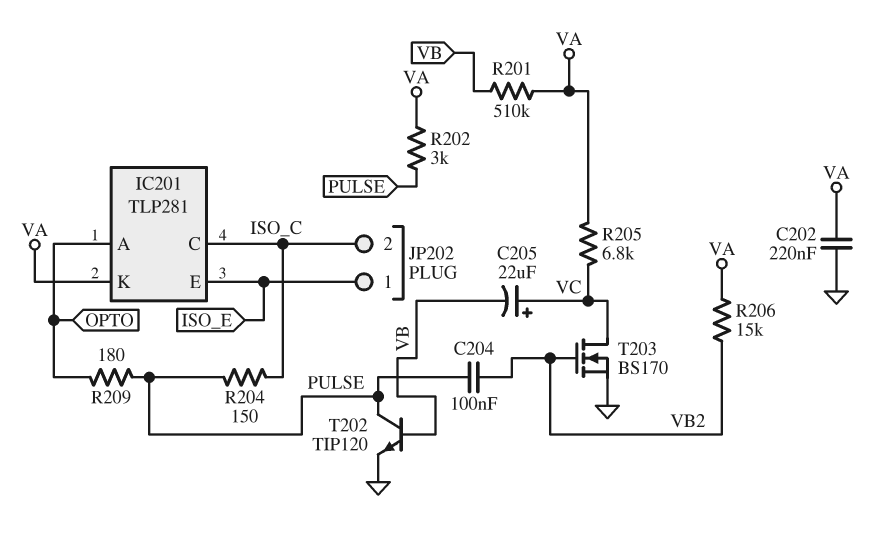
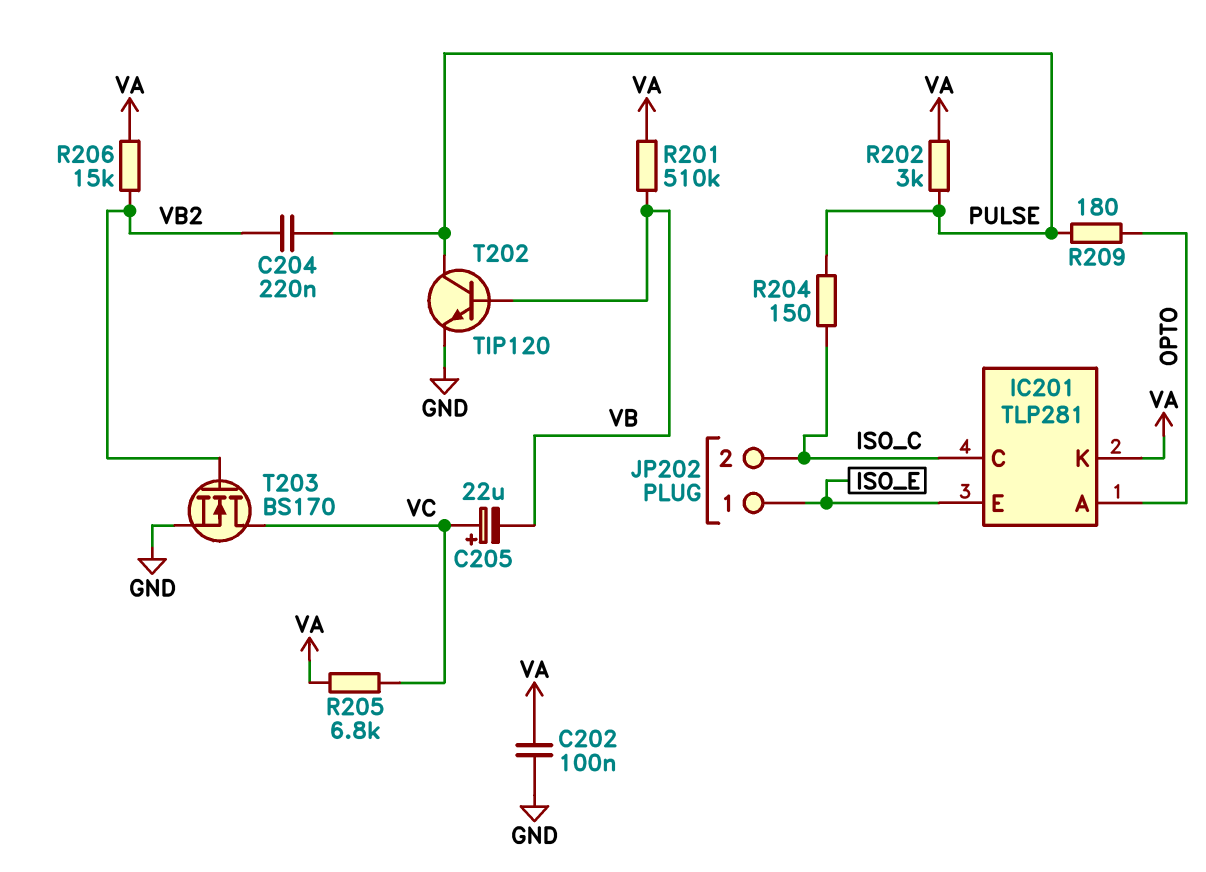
C202: 220nF (GND, VA) -> 100nF (GND, VA)
C204: 100nF (PULSE, VB2) -> 220nF (PULSE, VB2)

